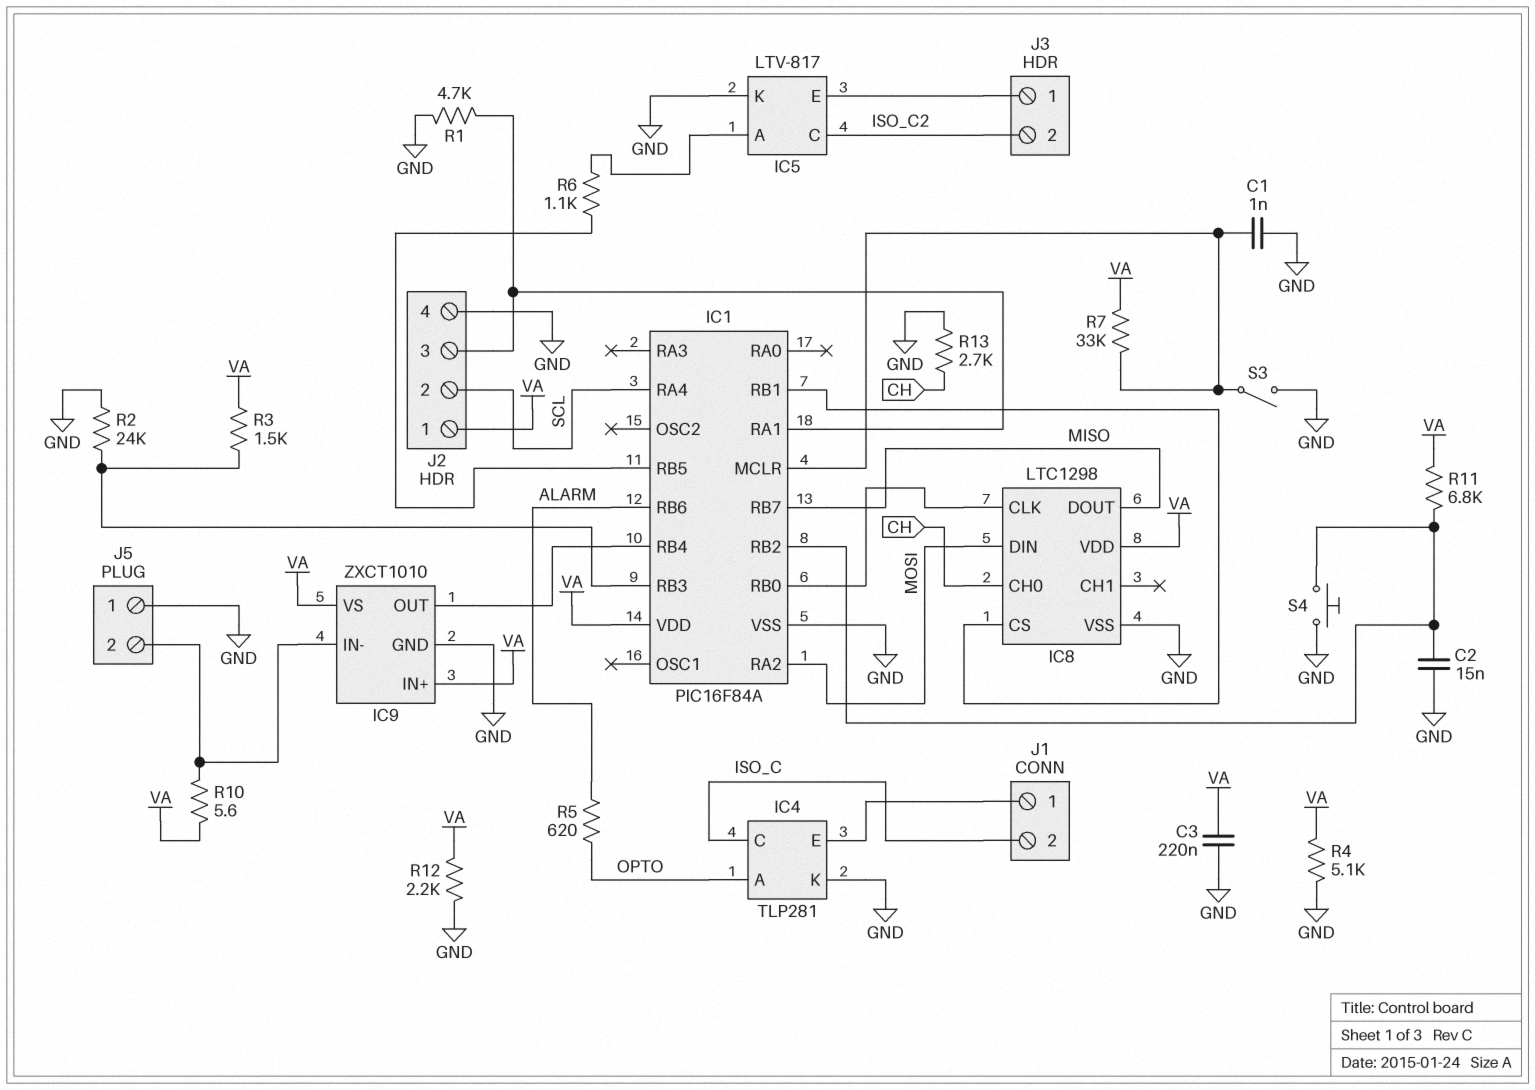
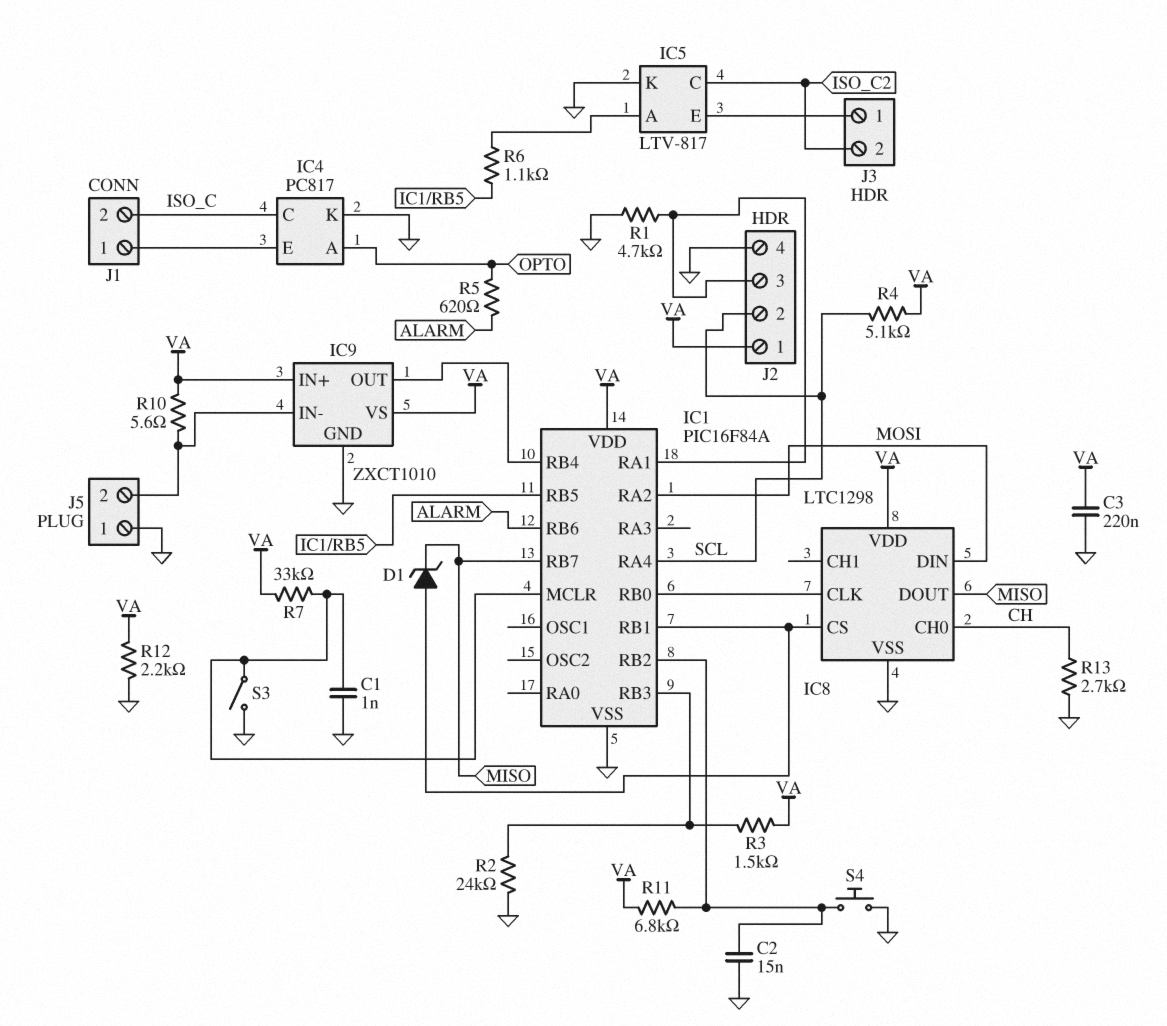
D1: none -> zener (A IC1/RB1, K MISO)
IC4: TLP281 -> PC817
R4: 5.1k (GND, VA) -> 5.1k (SCL, VA)

